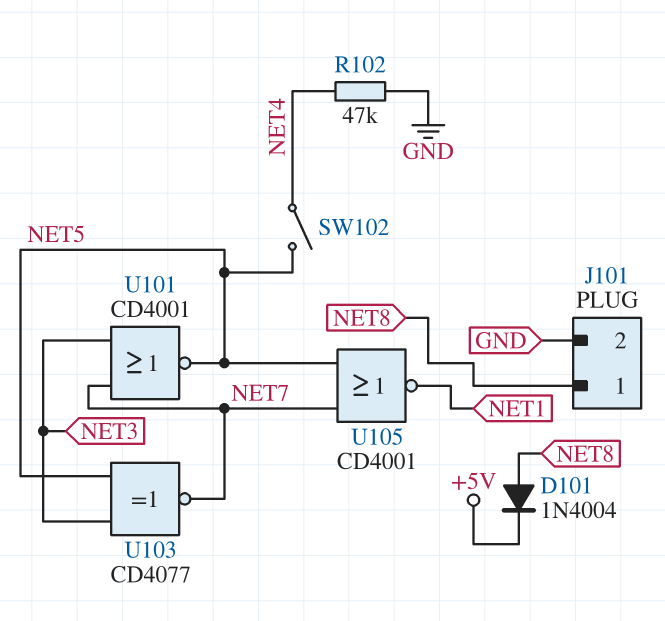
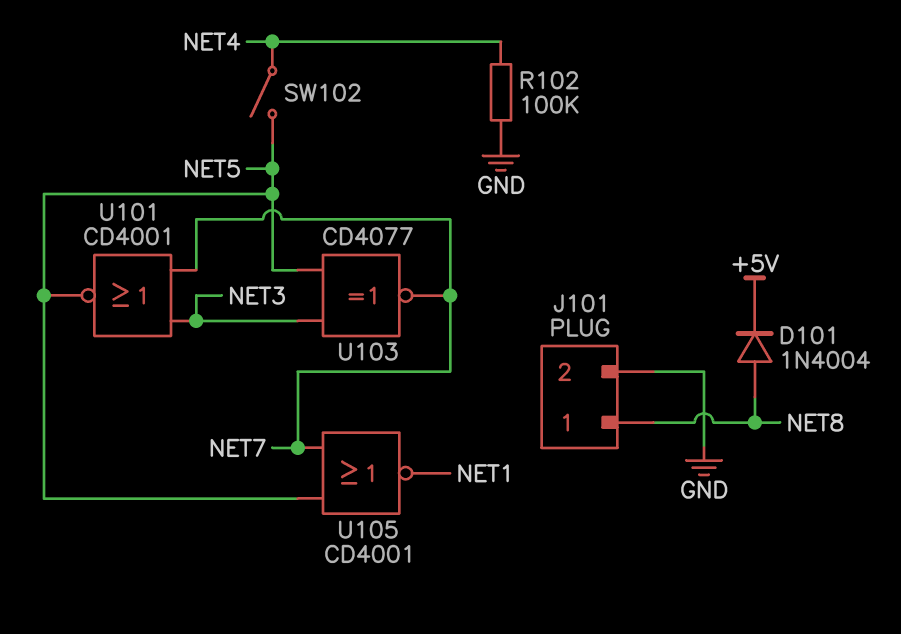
R102: 47k (GND, NET4) -> 100k (GND, NET4)

